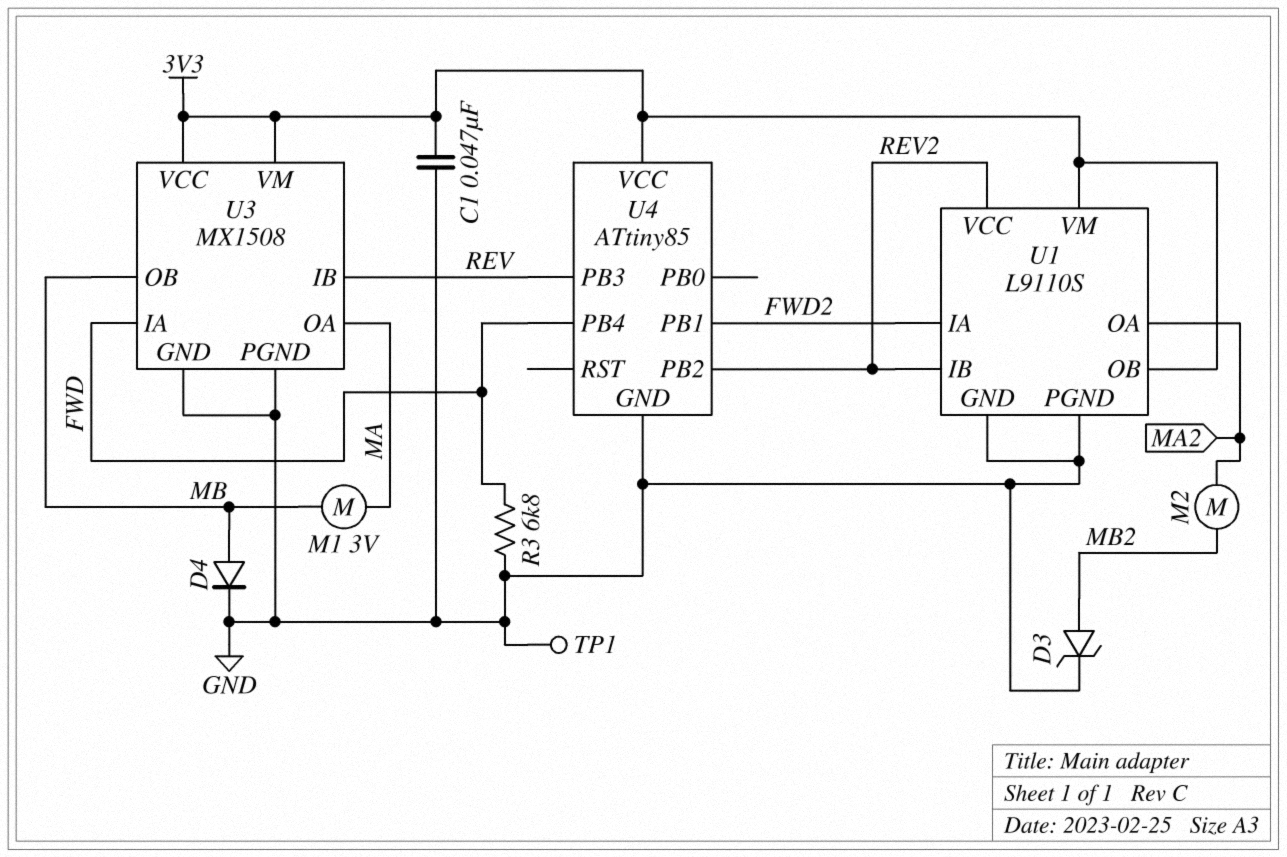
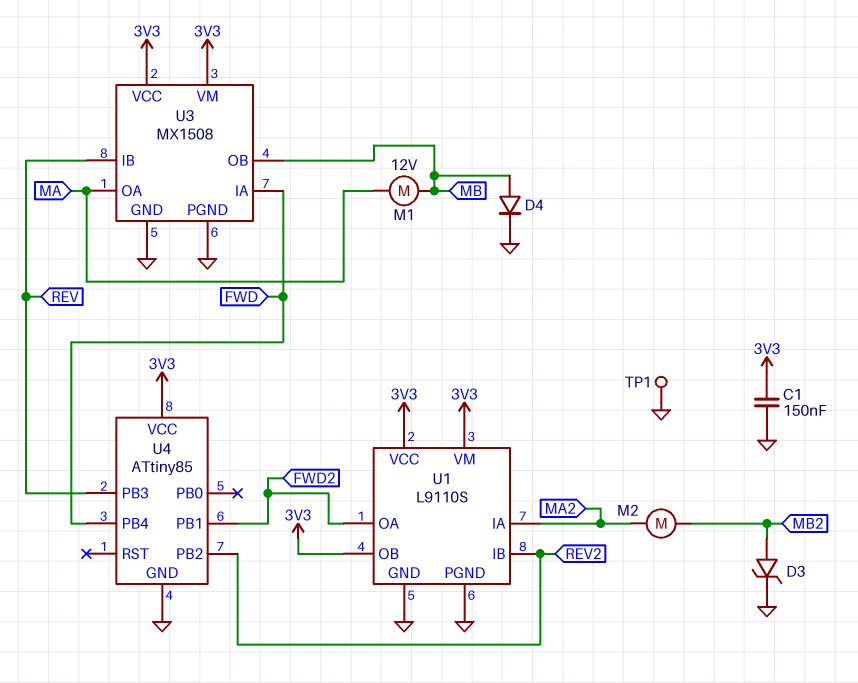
C1: 47nF (3V3, GND) -> 150nF (3V3, GND)
M1: motor 3V (MA, MB) -> motor 12V (MA, MB)
R3: 6.8k (FWD, GND) -> none
U1 pin IA: FWD2 -> MA2
U1 pin OA: MA2 -> FWD2
U1 pin VCC: REV2 -> 3V3

